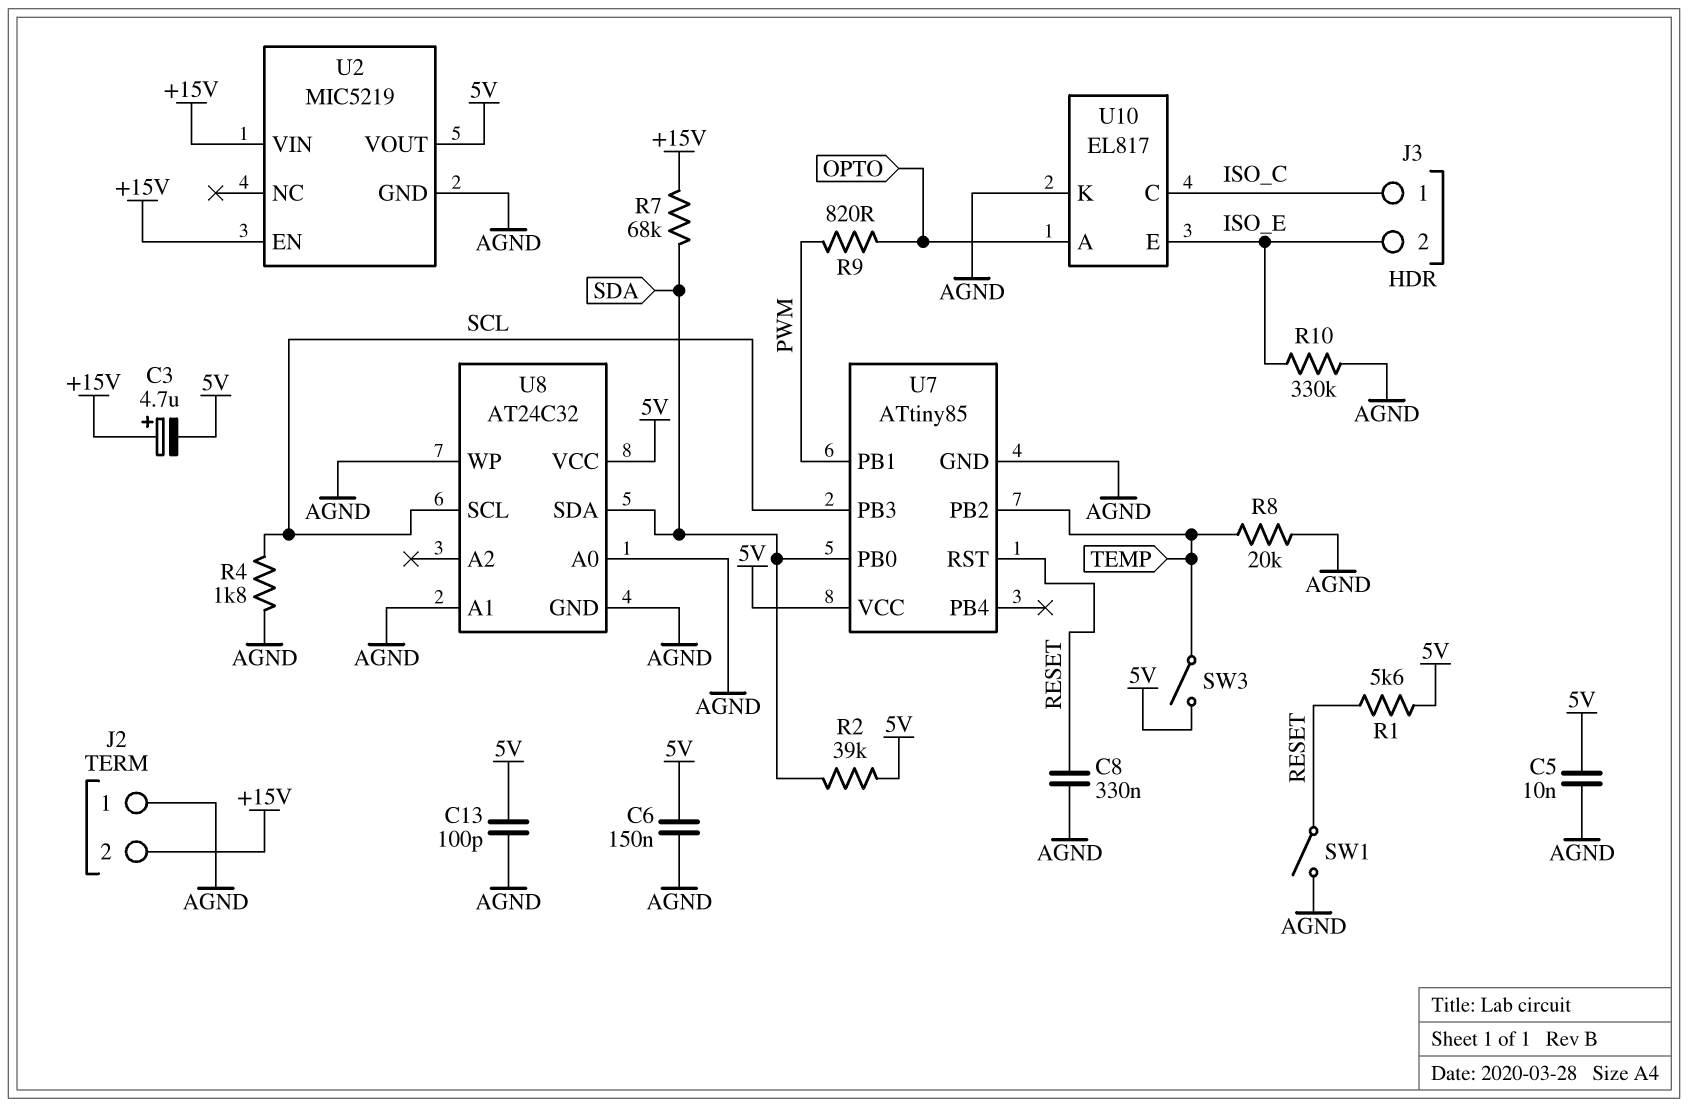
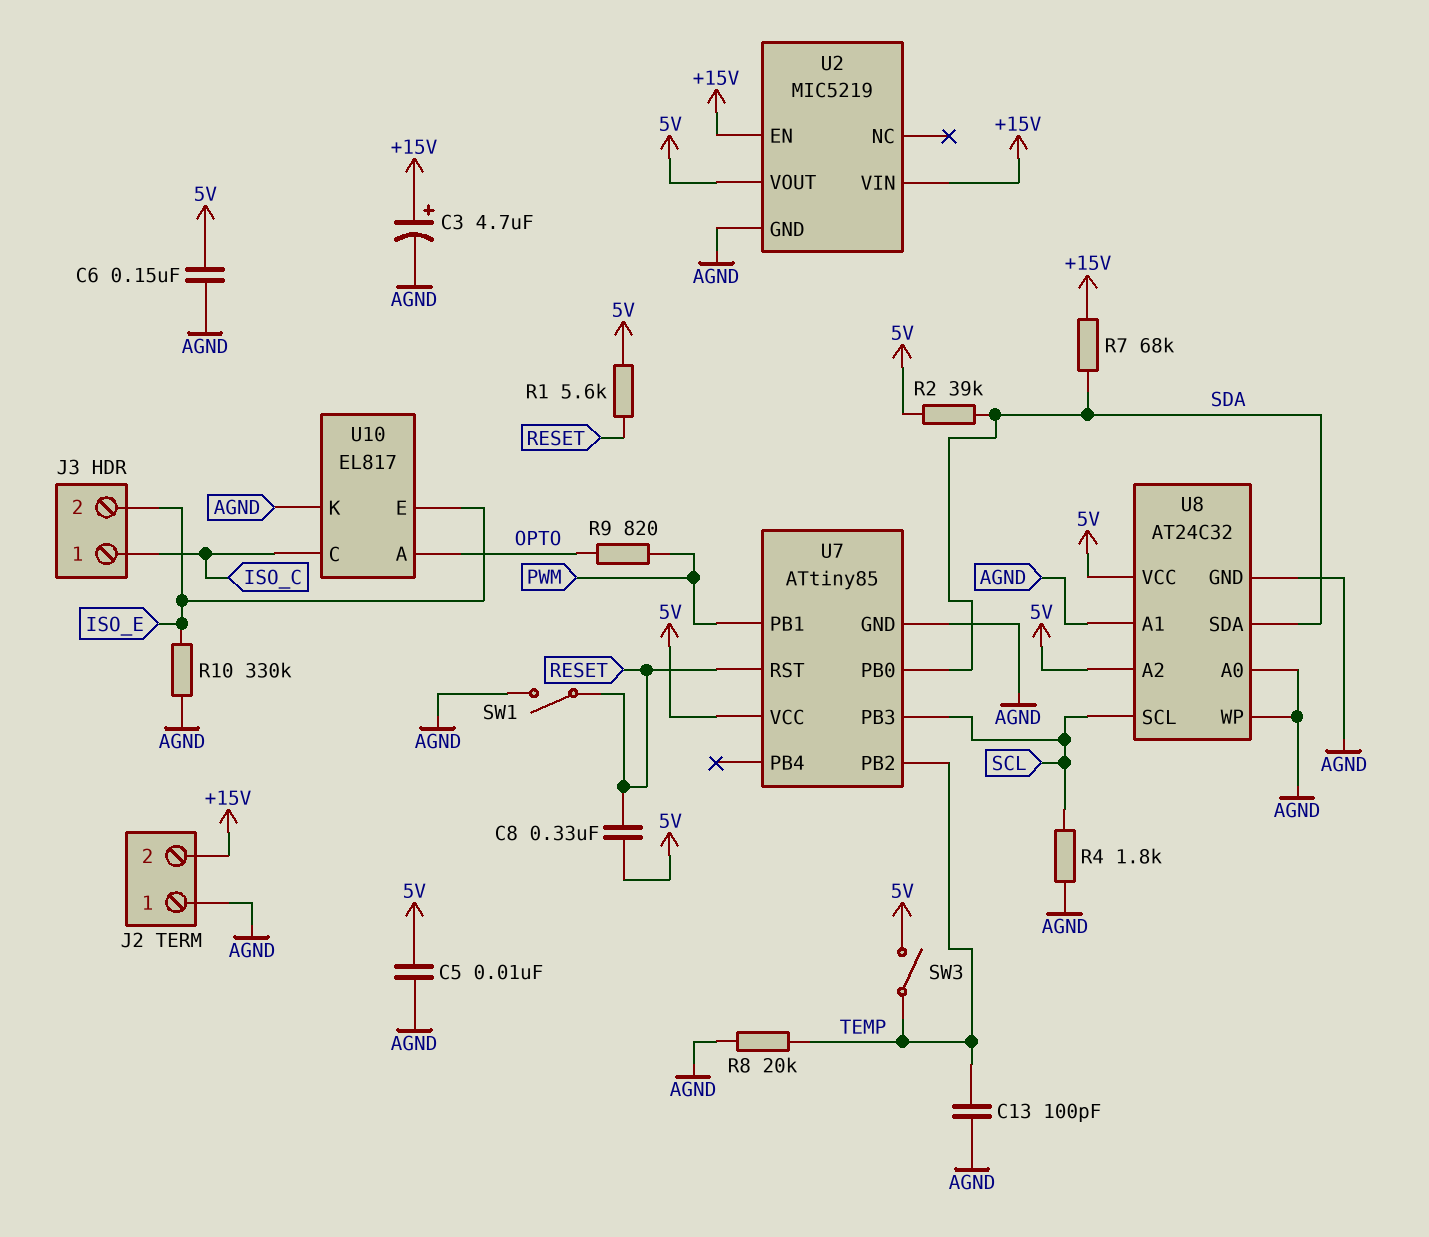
C3: 4.7uF (plus +15V, minus 5V) -> 4.7uF (plus +15V, minus AGND)
C8: 330nF (AGND, RESET) -> 330nF (5V, RESET)
C13: 100pF (5V, AGND) -> 100pF (AGND, TEMP)
U8 pin A2: none -> 5V

